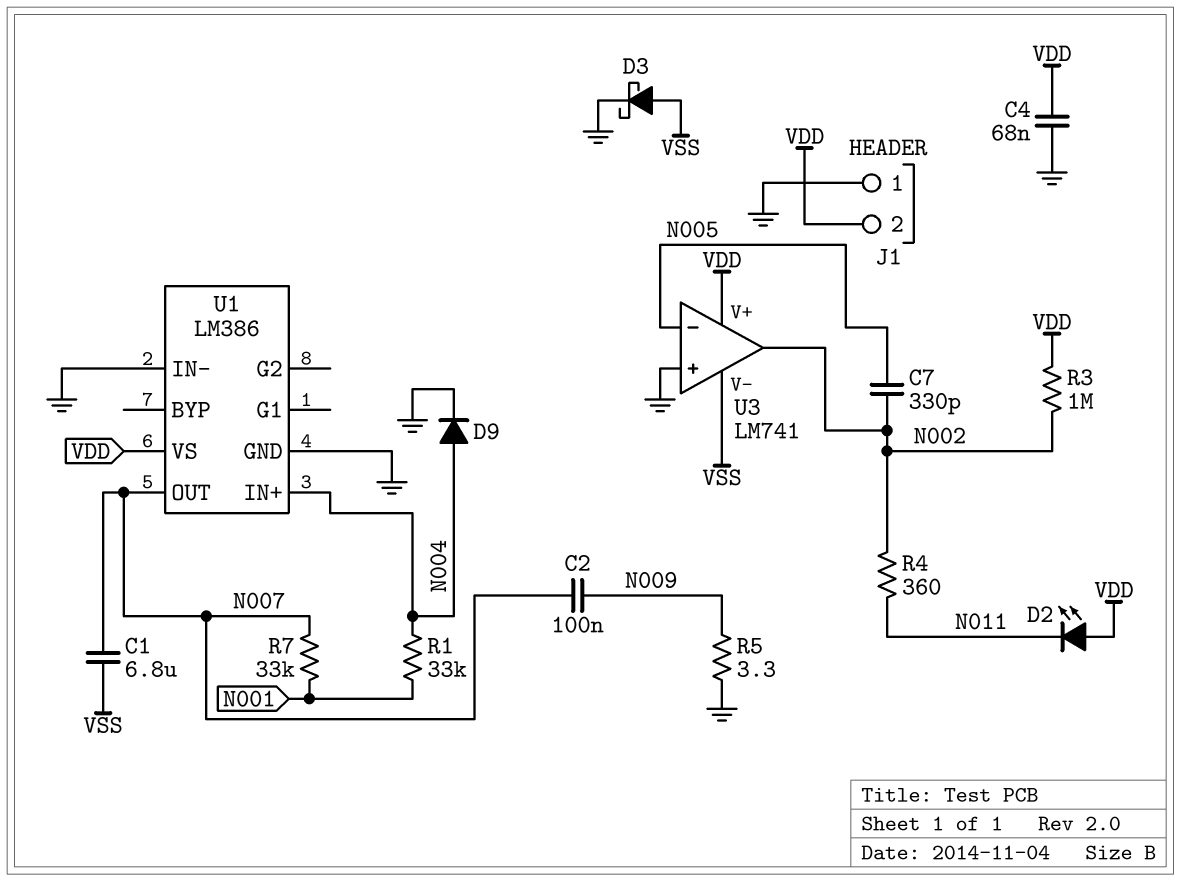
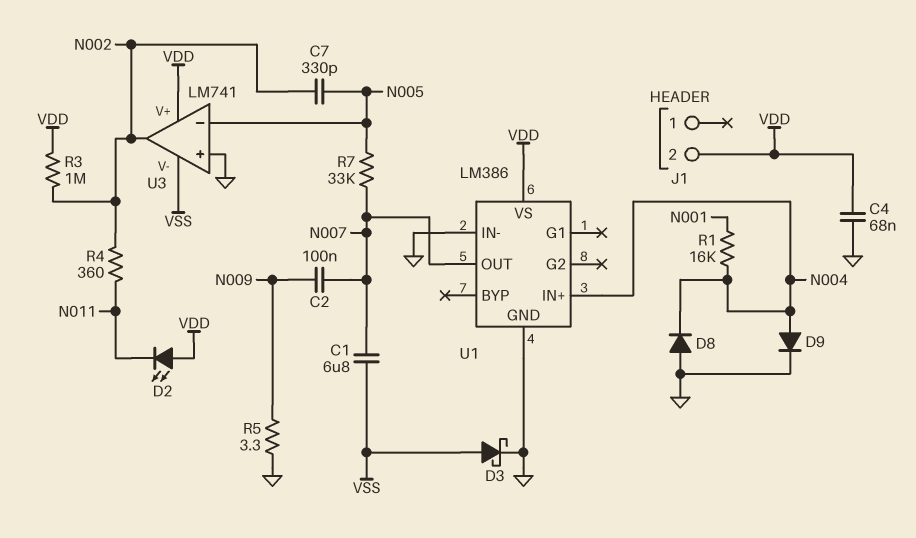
D8: none -> diode (A GND, K N004)
J1 pin 1: GND -> none
R1: 33k (N001, N004) -> 16k (N001, N004)
R7: 33k (N001, N007) -> 33k (N005, N007)

